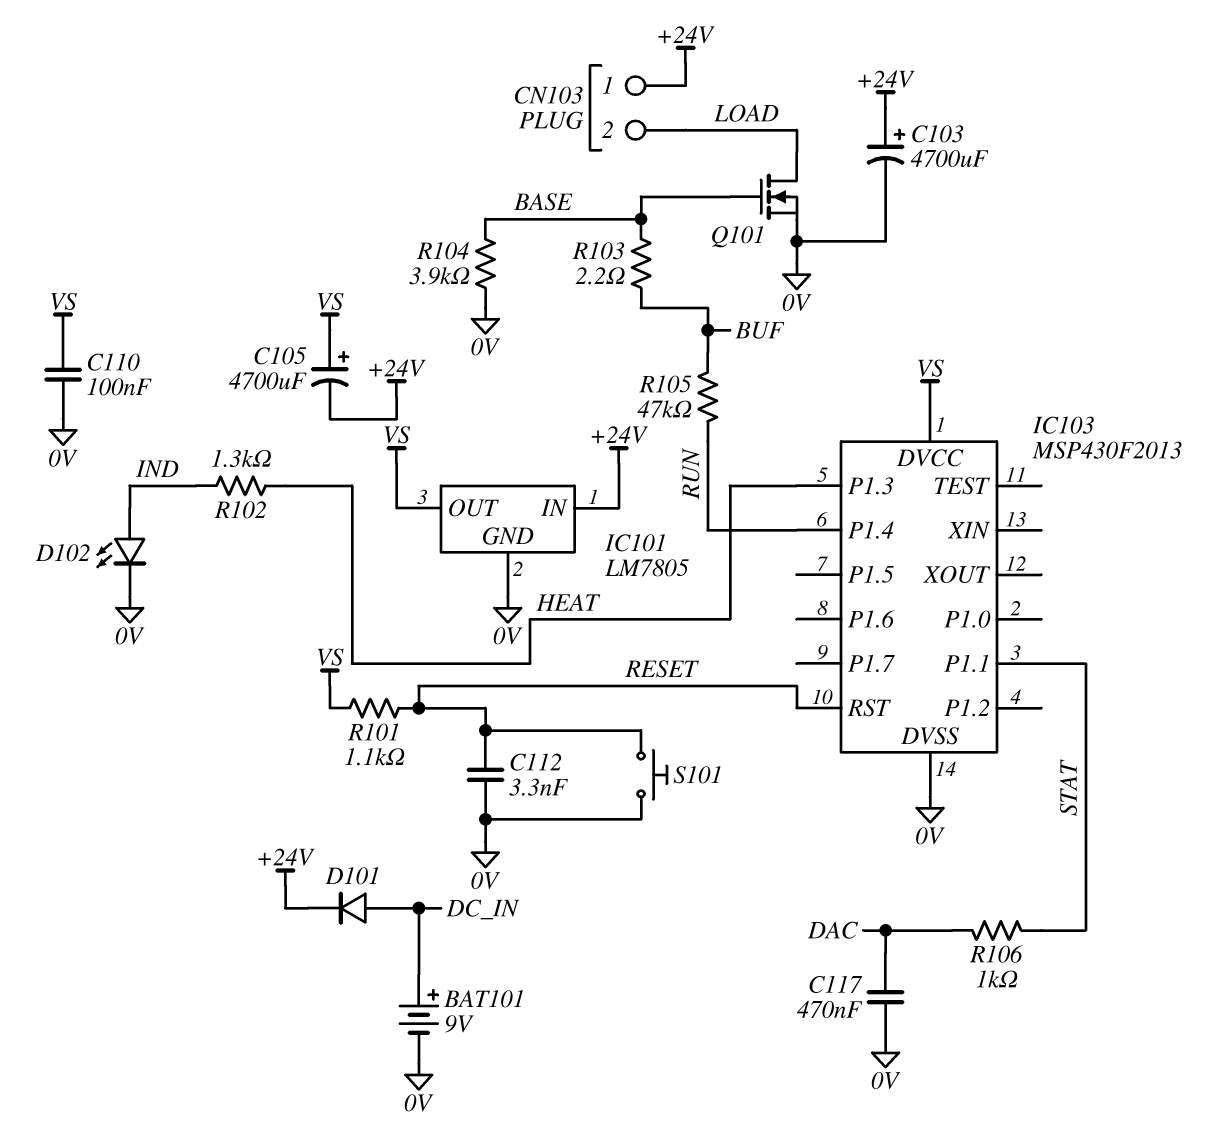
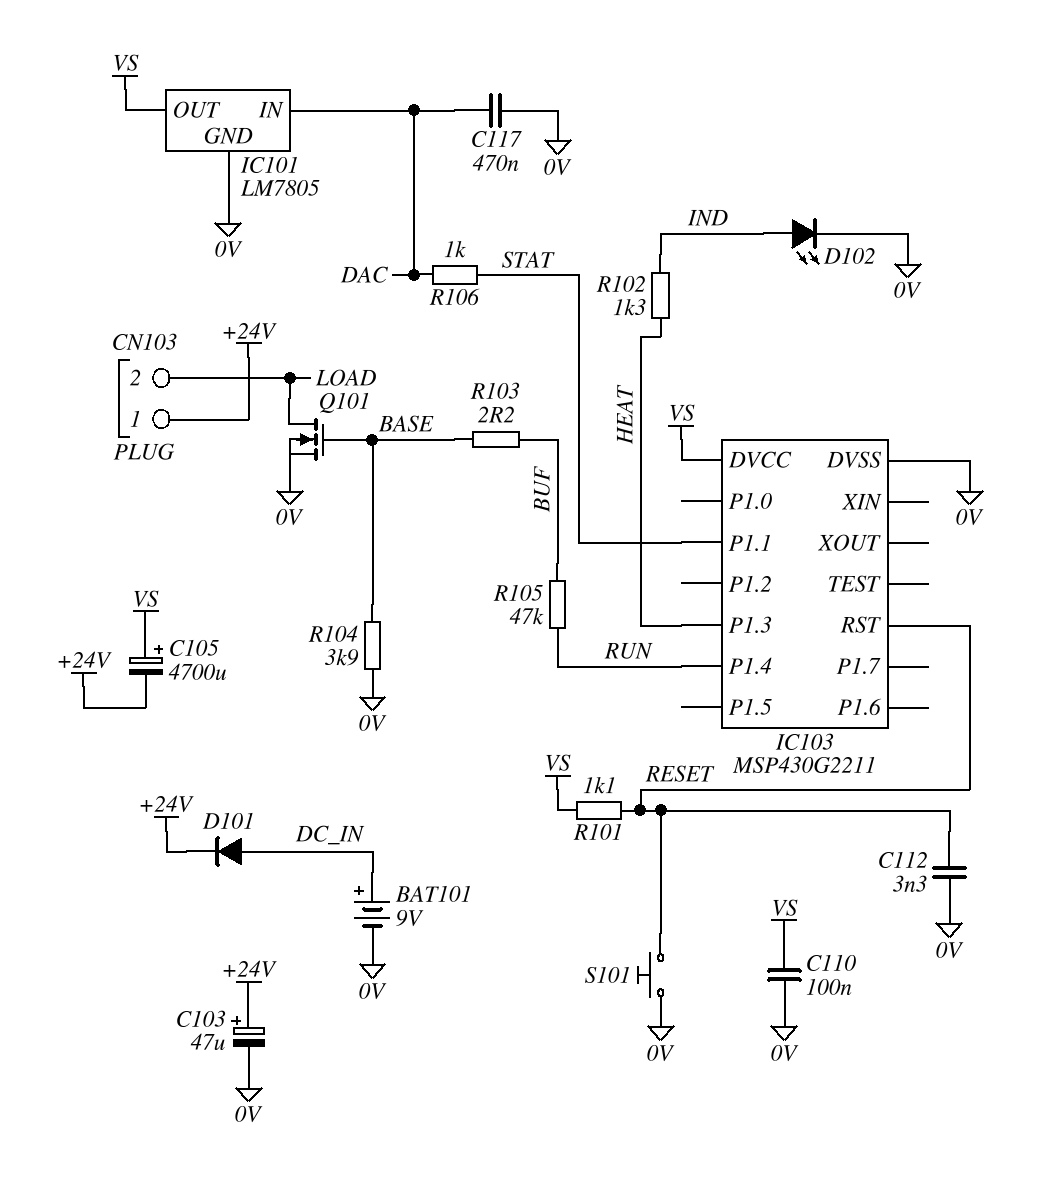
C103: 4700uF (plus +24V, minus 0V) -> 47uF (plus +24V, minus 0V)
IC101 pin IN: +24V -> DAC
IC103: MSP430F2013 -> MSP430G2211

